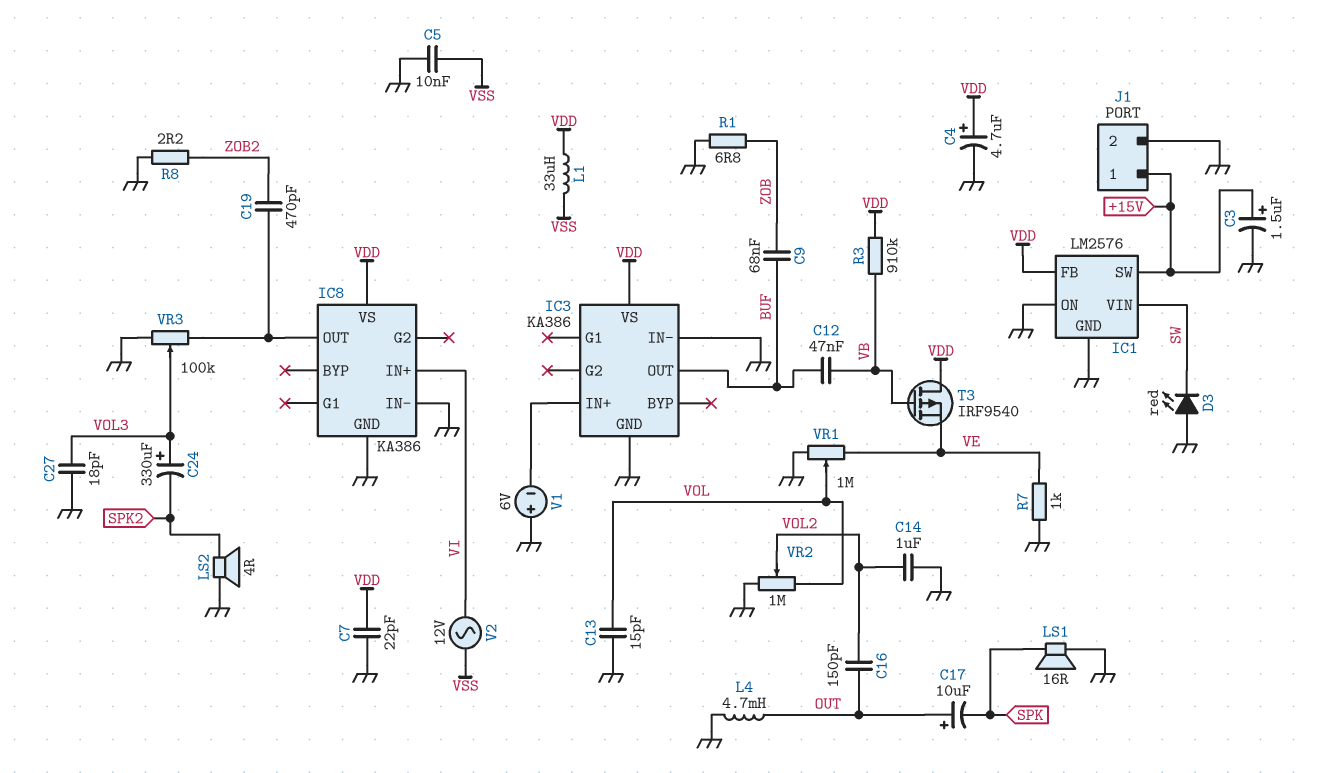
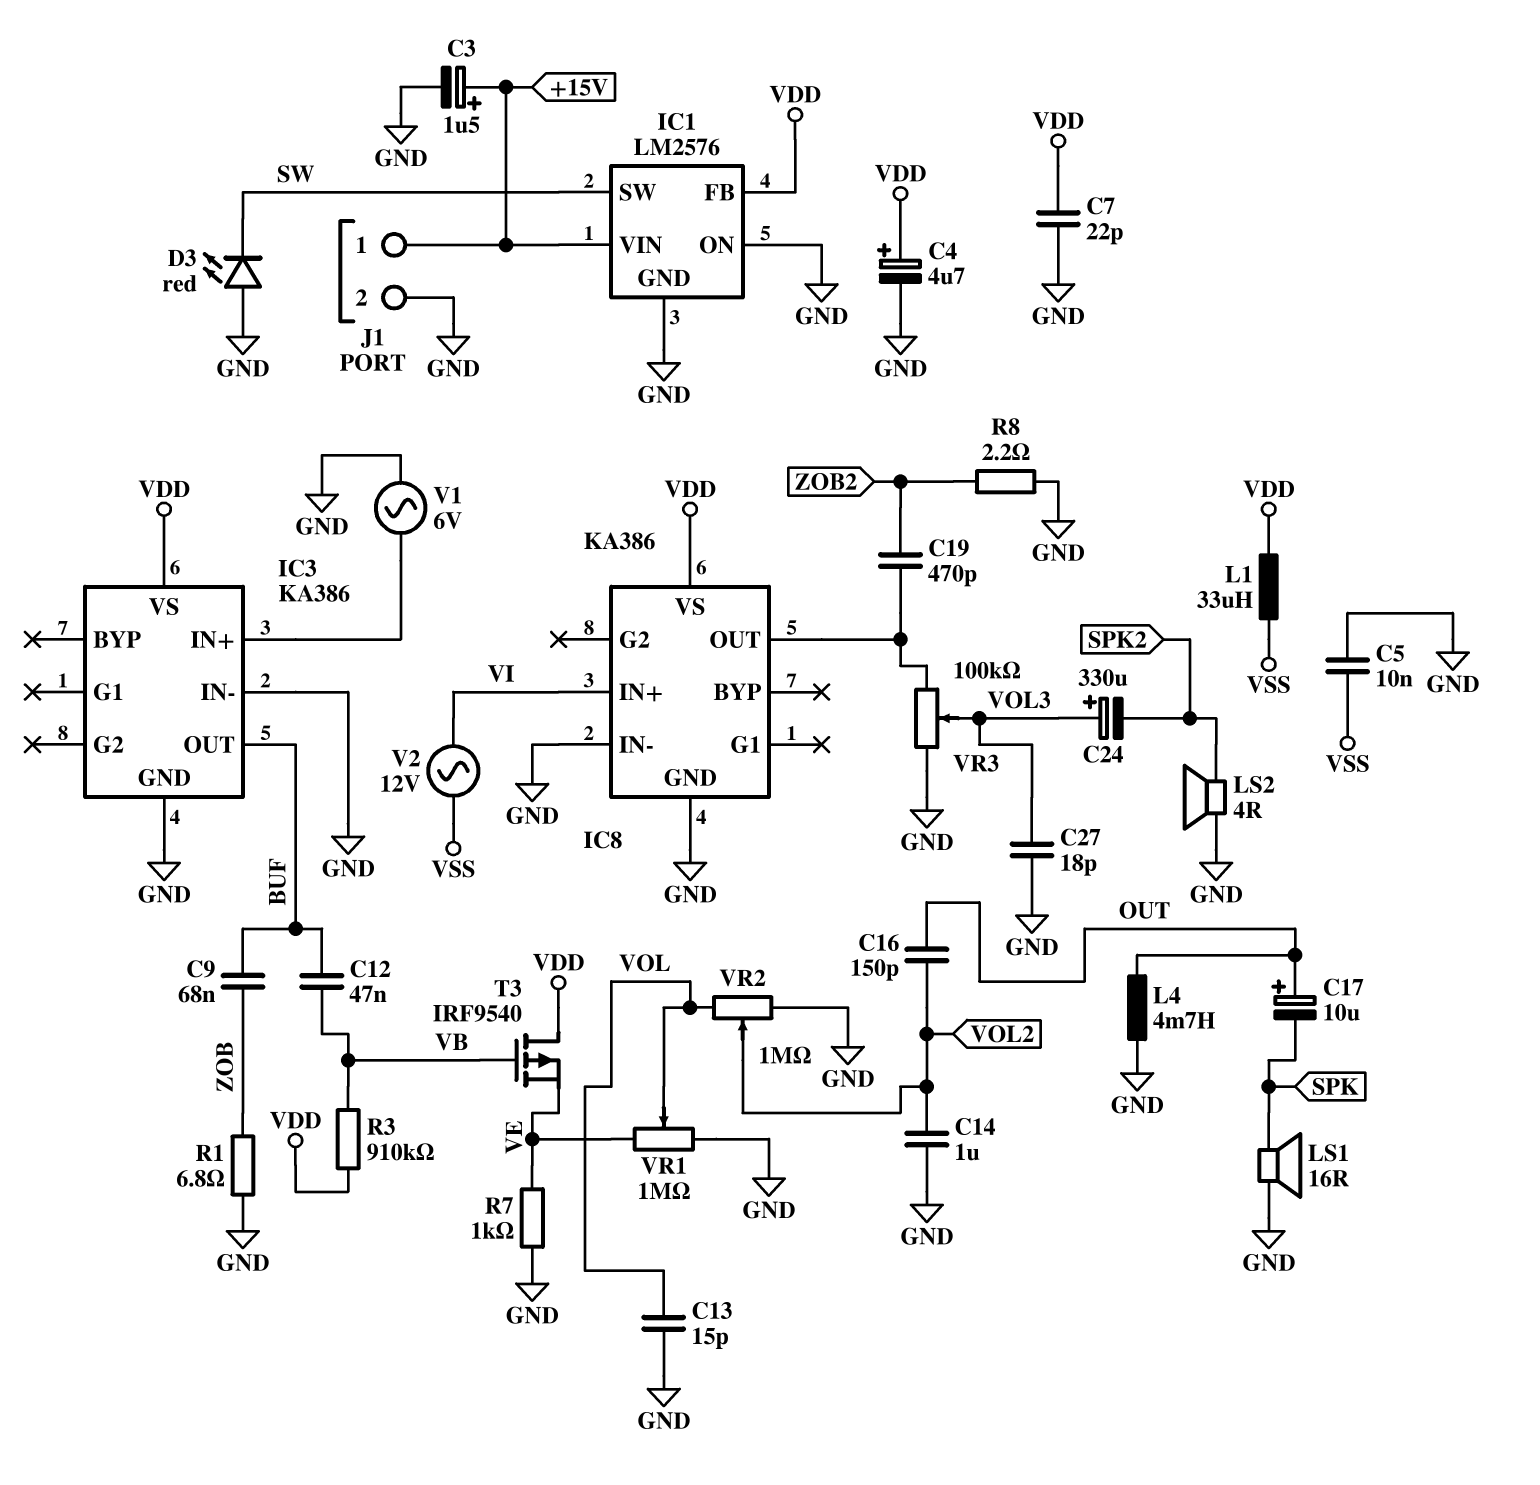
IC1 pin SW: +15V -> SW
IC1 pin VIN: SW -> +15V
V1: 6V (plus GND, minus IC3/IN+) -> AC 6V (GND, IC3/IN+)

